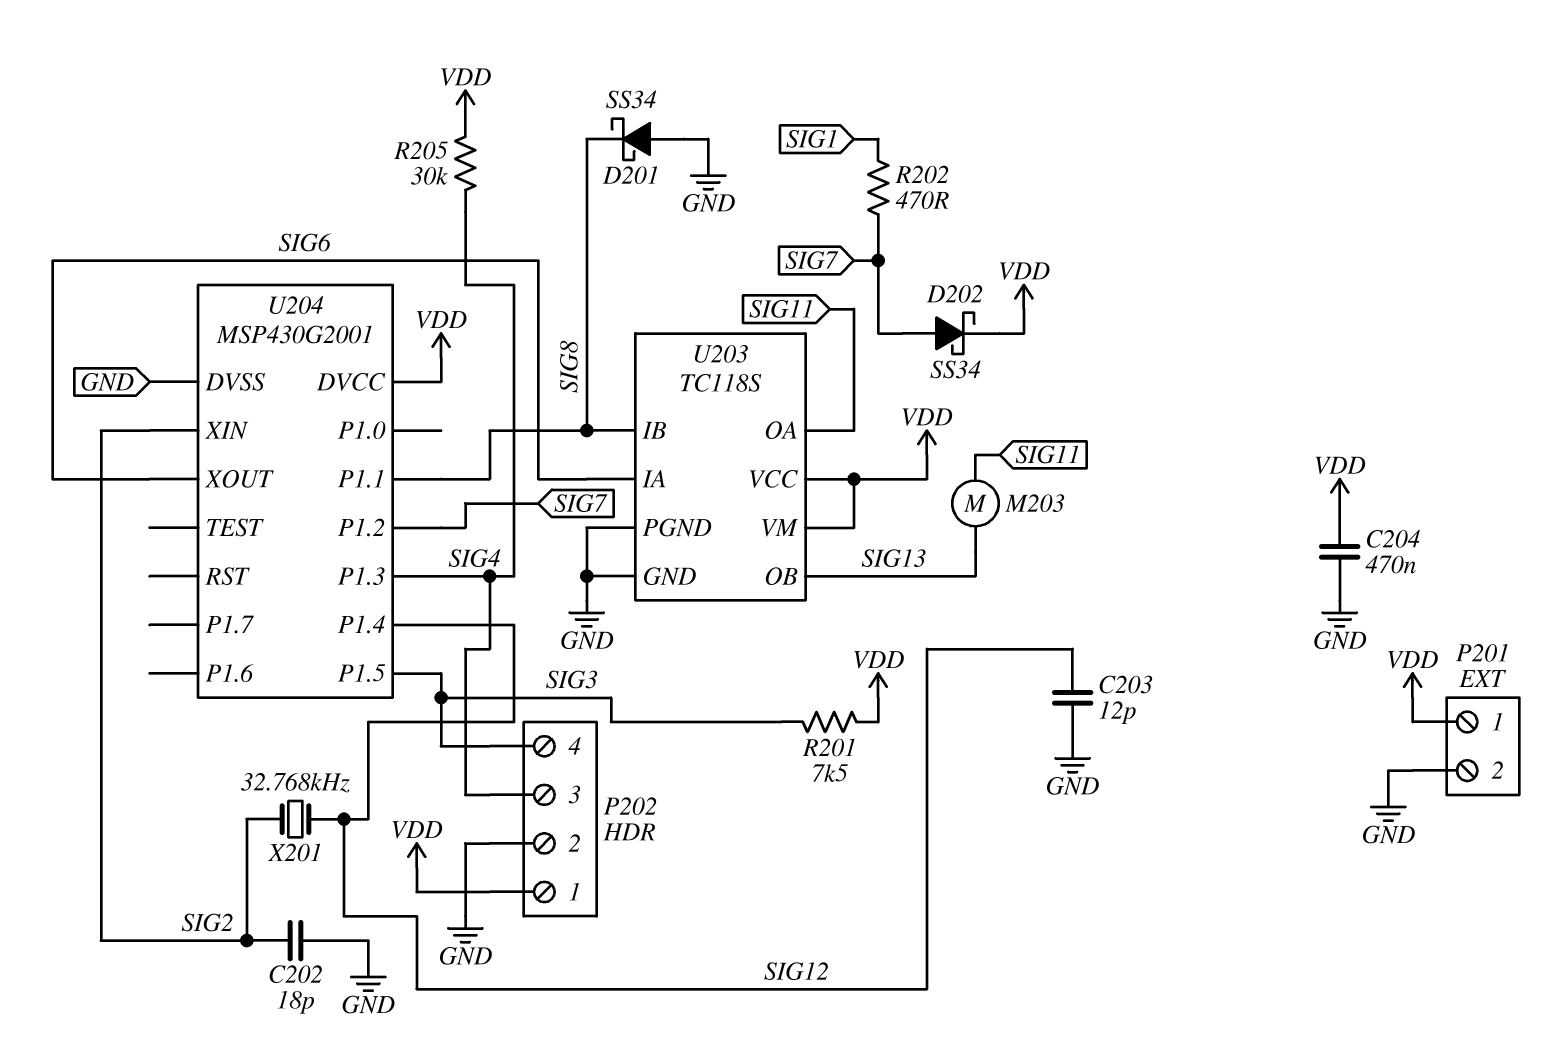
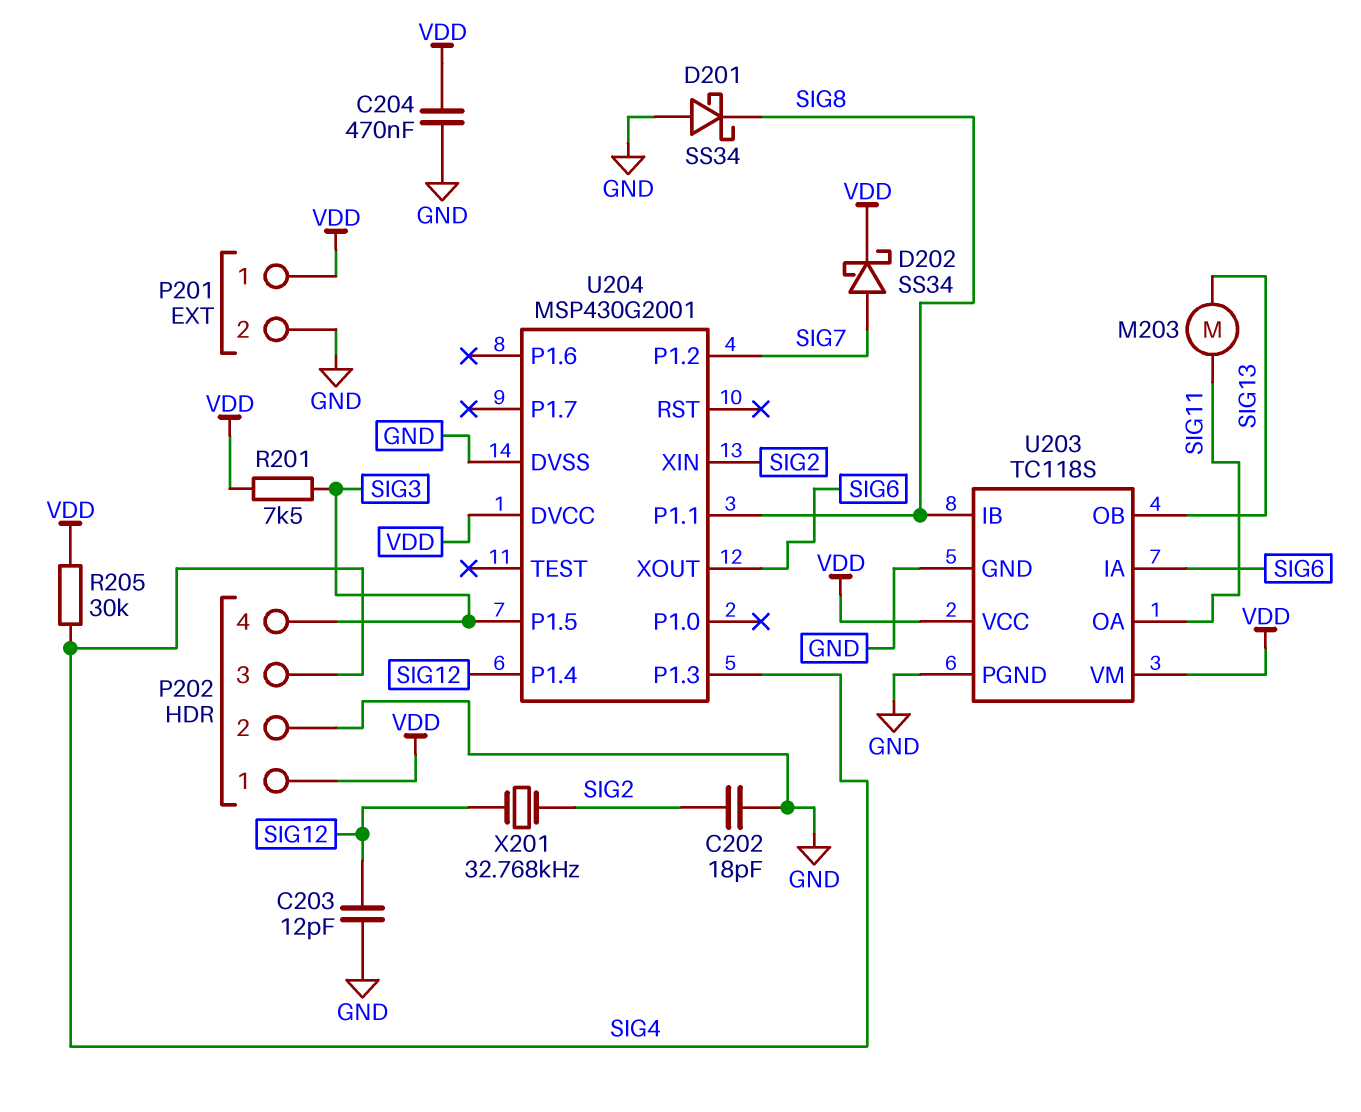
R202: 470 (SIG1, SIG7) -> none

